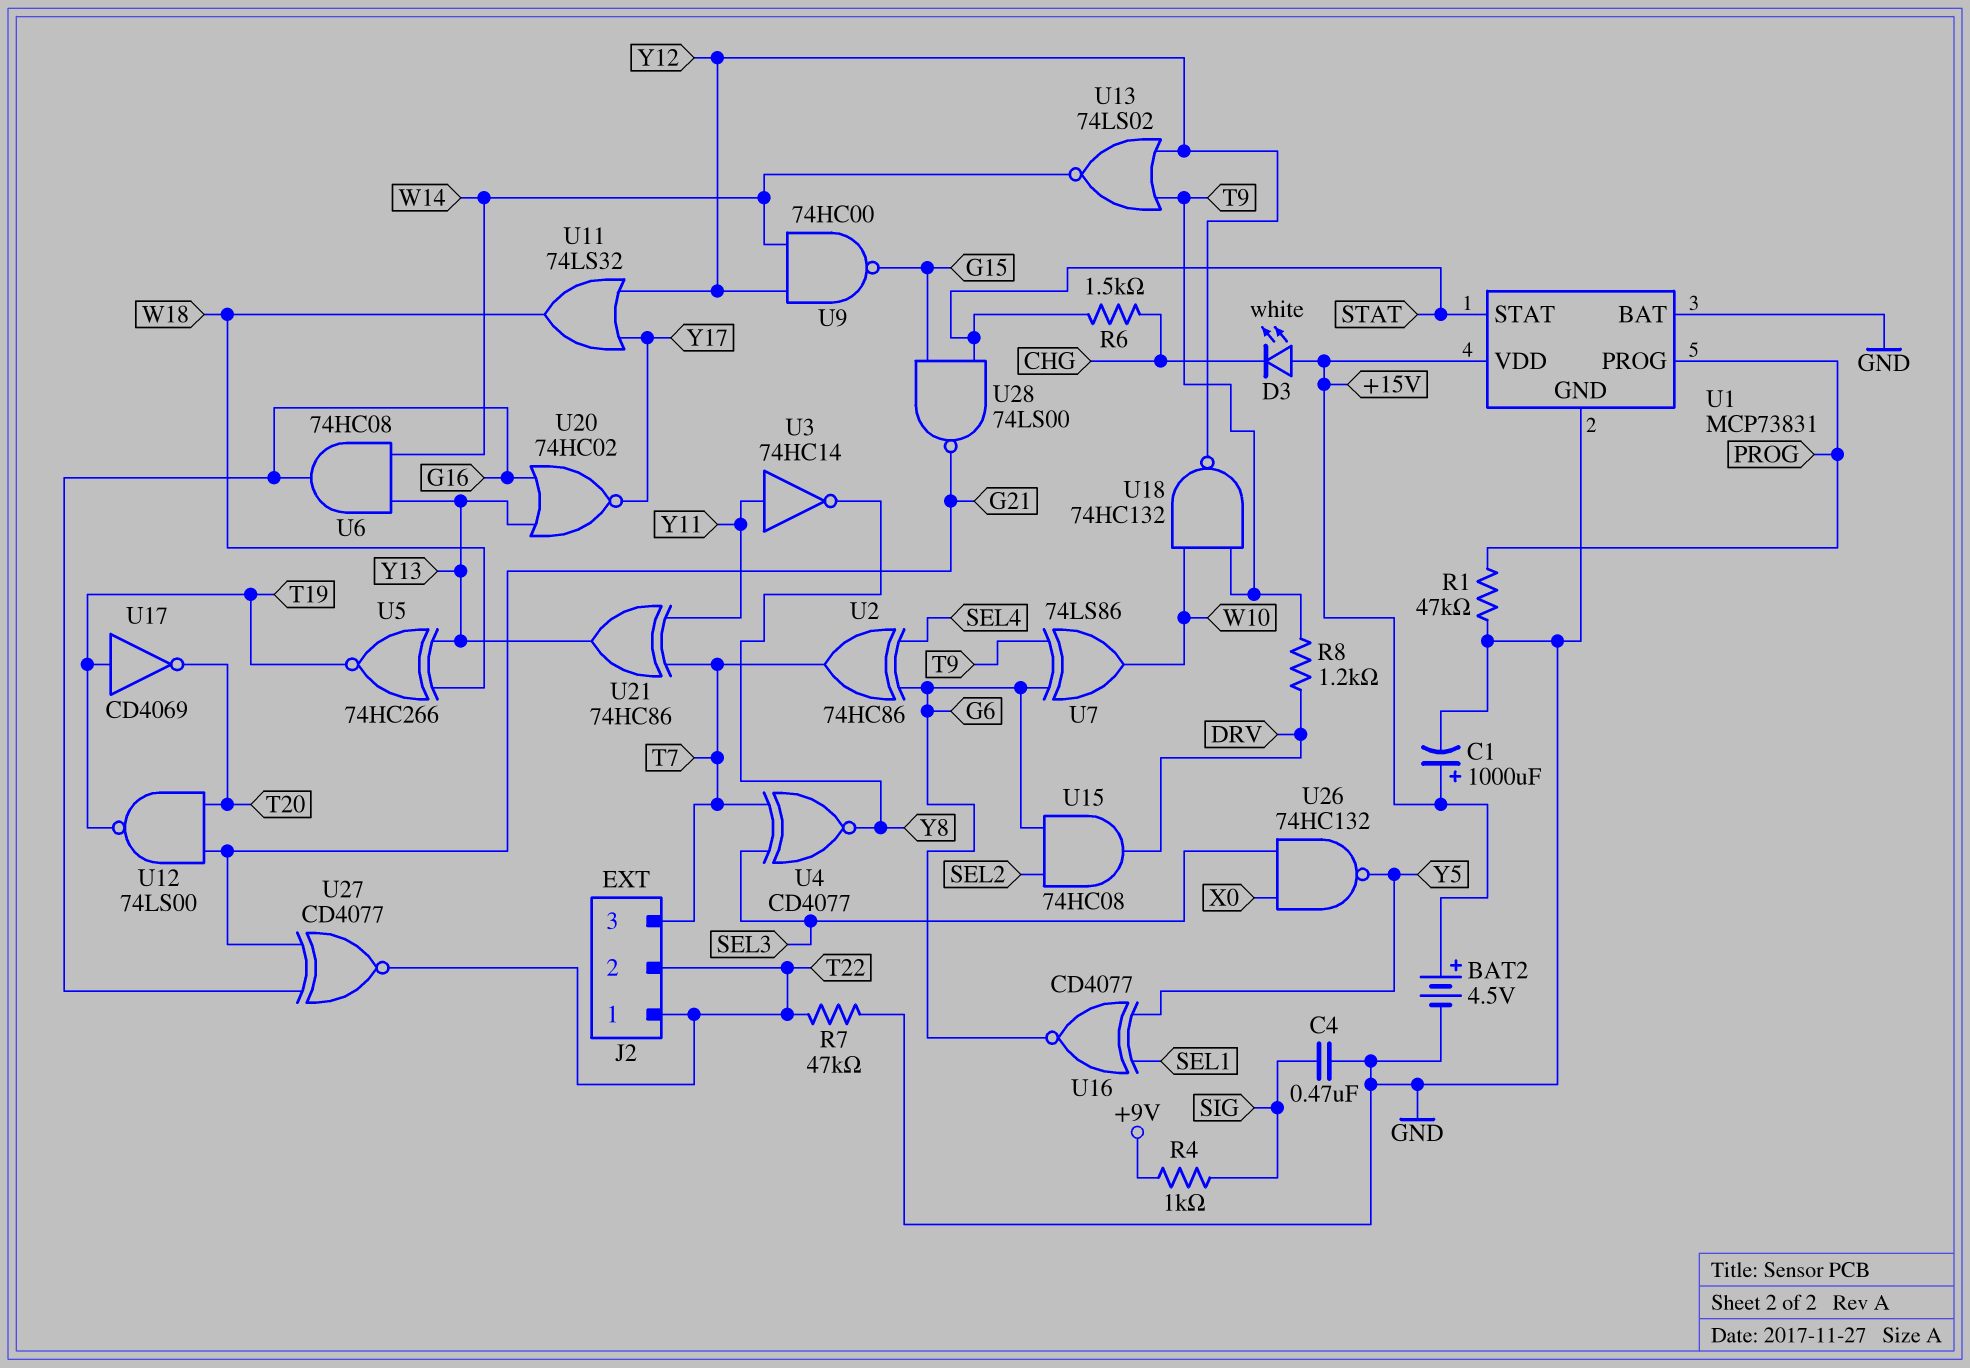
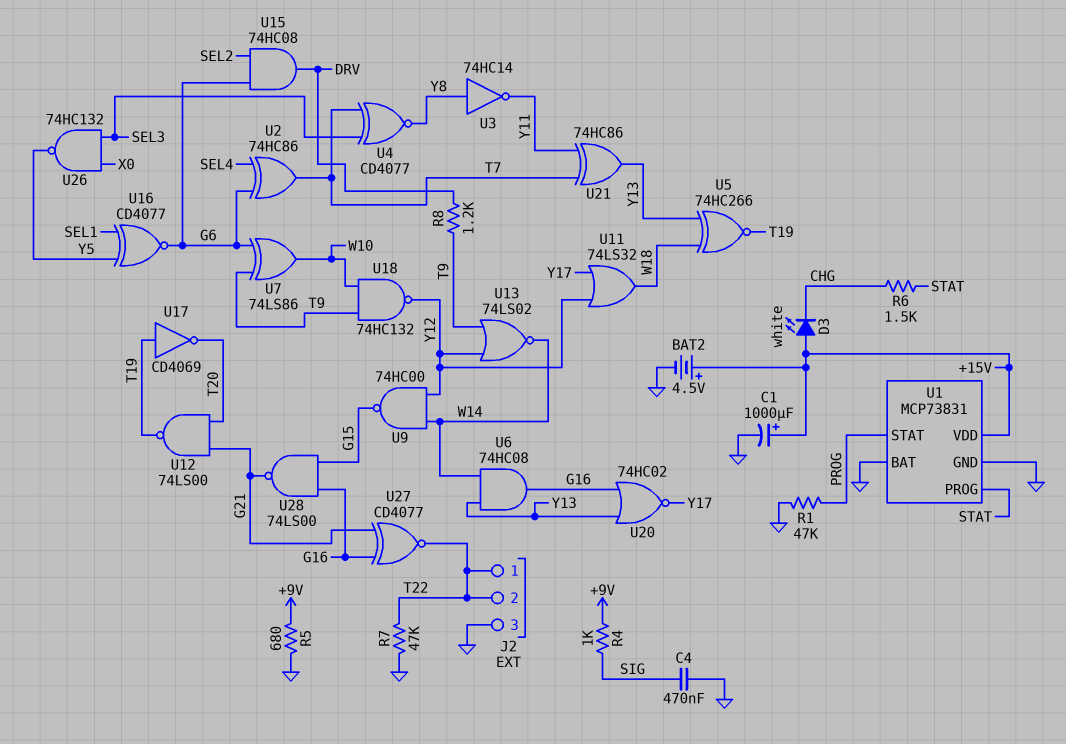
J2 pin 3: T7 -> GND
R5: none -> 680 (+9V, GND)
U1 pin PROG: PROG -> STAT
U1 pin STAT: STAT -> PROG
U3: NOT 74HC14 (in Y11, out Y8) -> NOT 74HC14 (in Y8, out Y11)
U28: NAND 74LS00 (in G15, in STAT, out G21) -> NAND 74LS00 (in G15, in G16, out G21)

